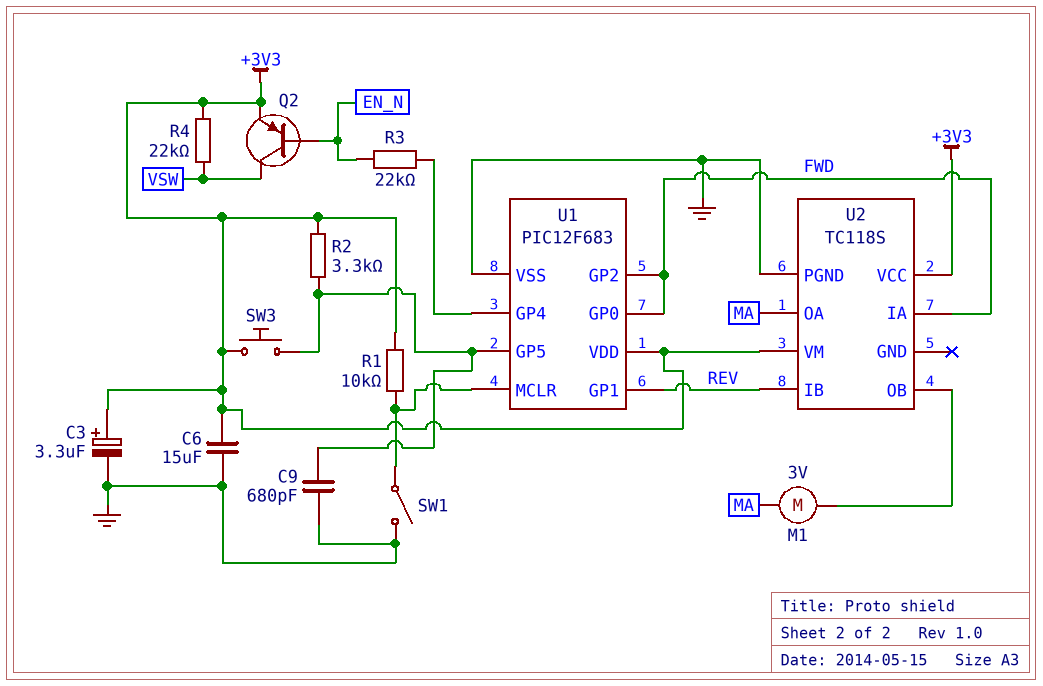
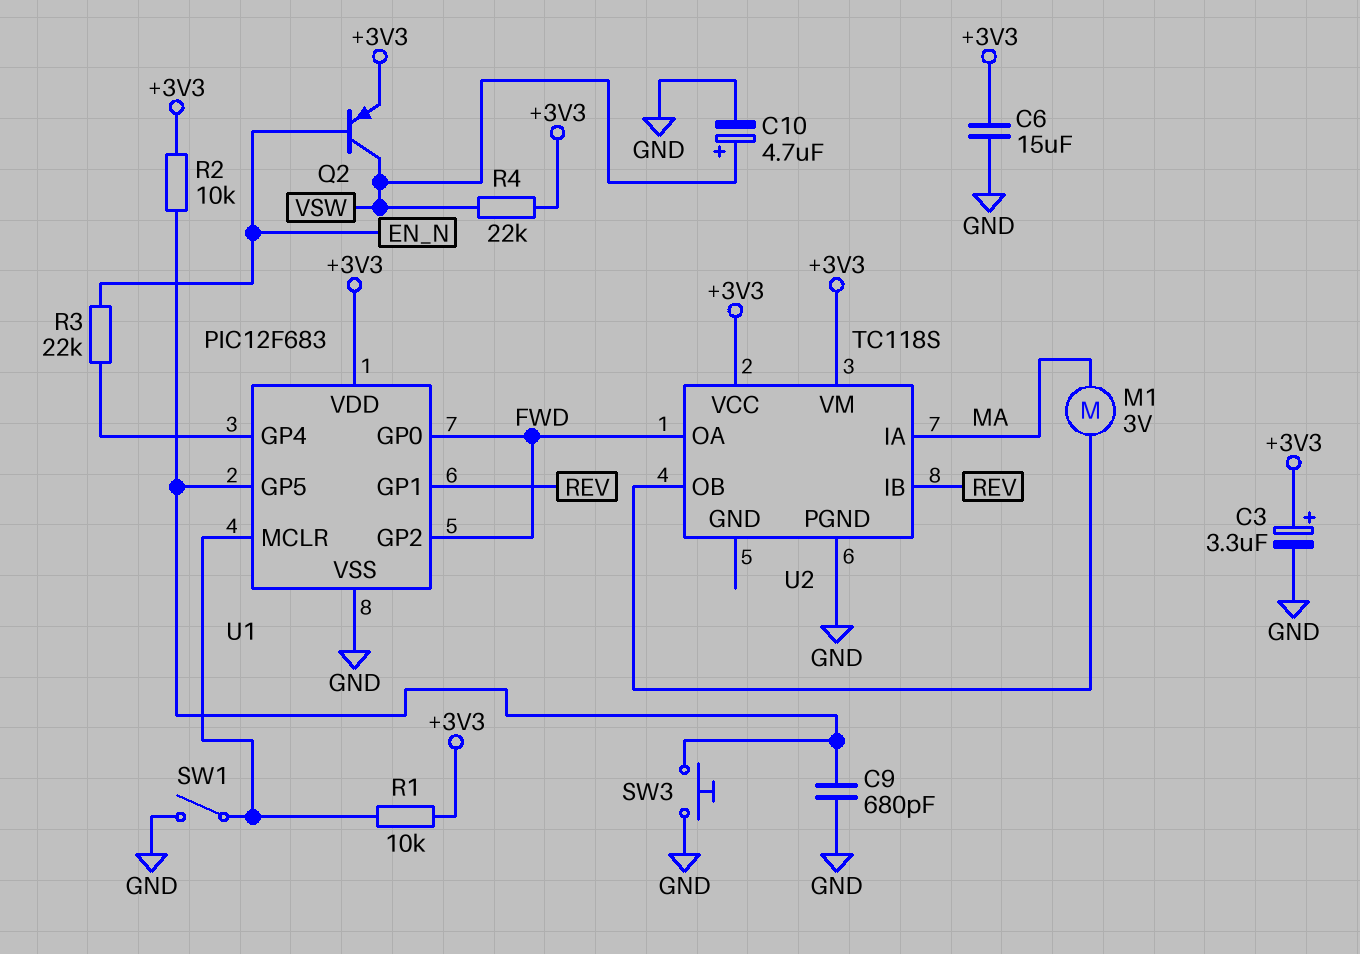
C10: none -> 4.7uF (plus VSW, minus GND)
R2: 3.3k (+3V3, U1/GP5) -> 10k (+3V3, U1/GP5)
SW3: button (+3V3, U1/GP5) -> button (GND, U1/GP5)
U2 pin IA: FWD -> MA
U2 pin OA: MA -> FWD

